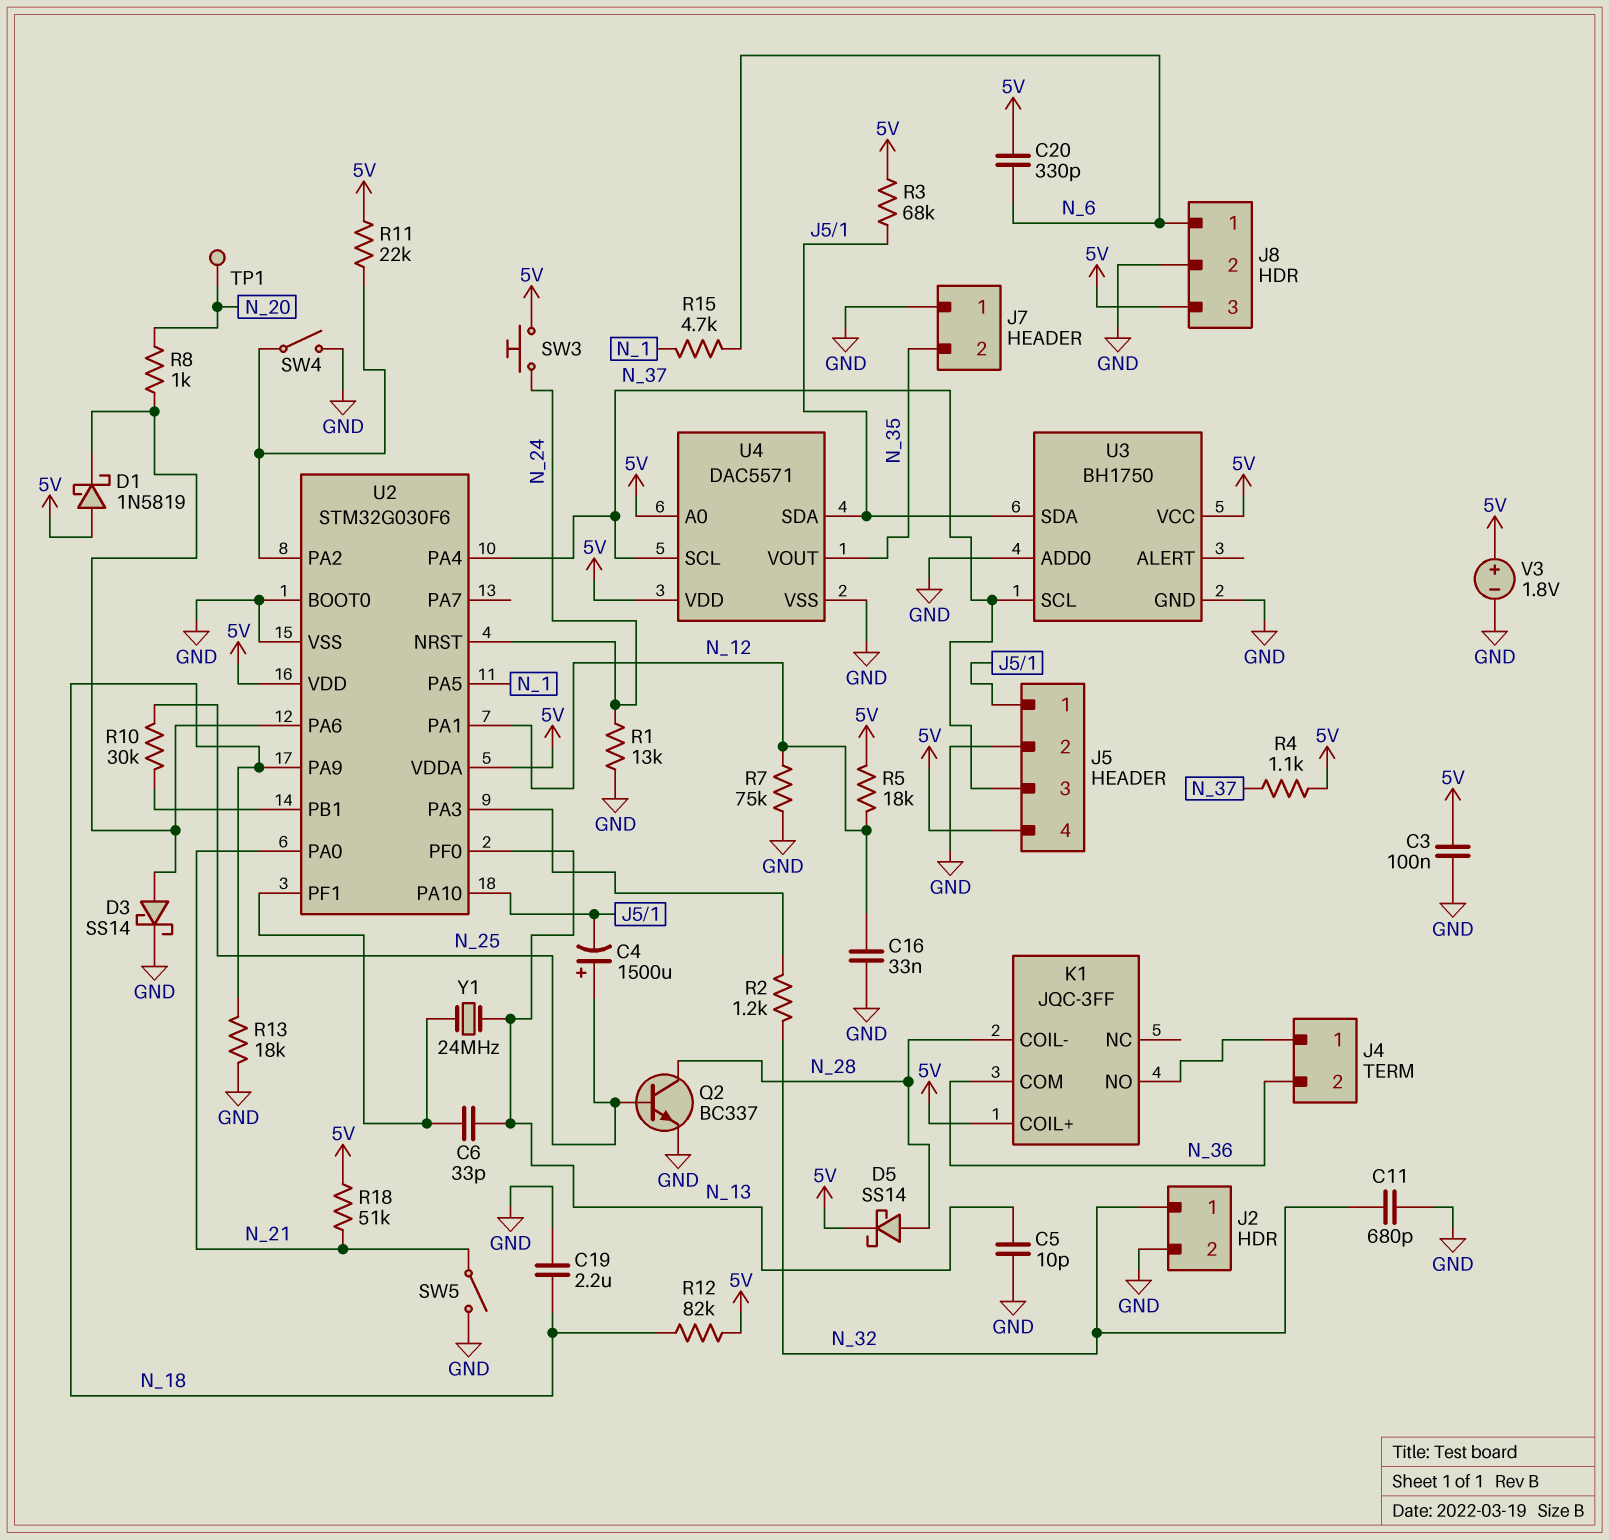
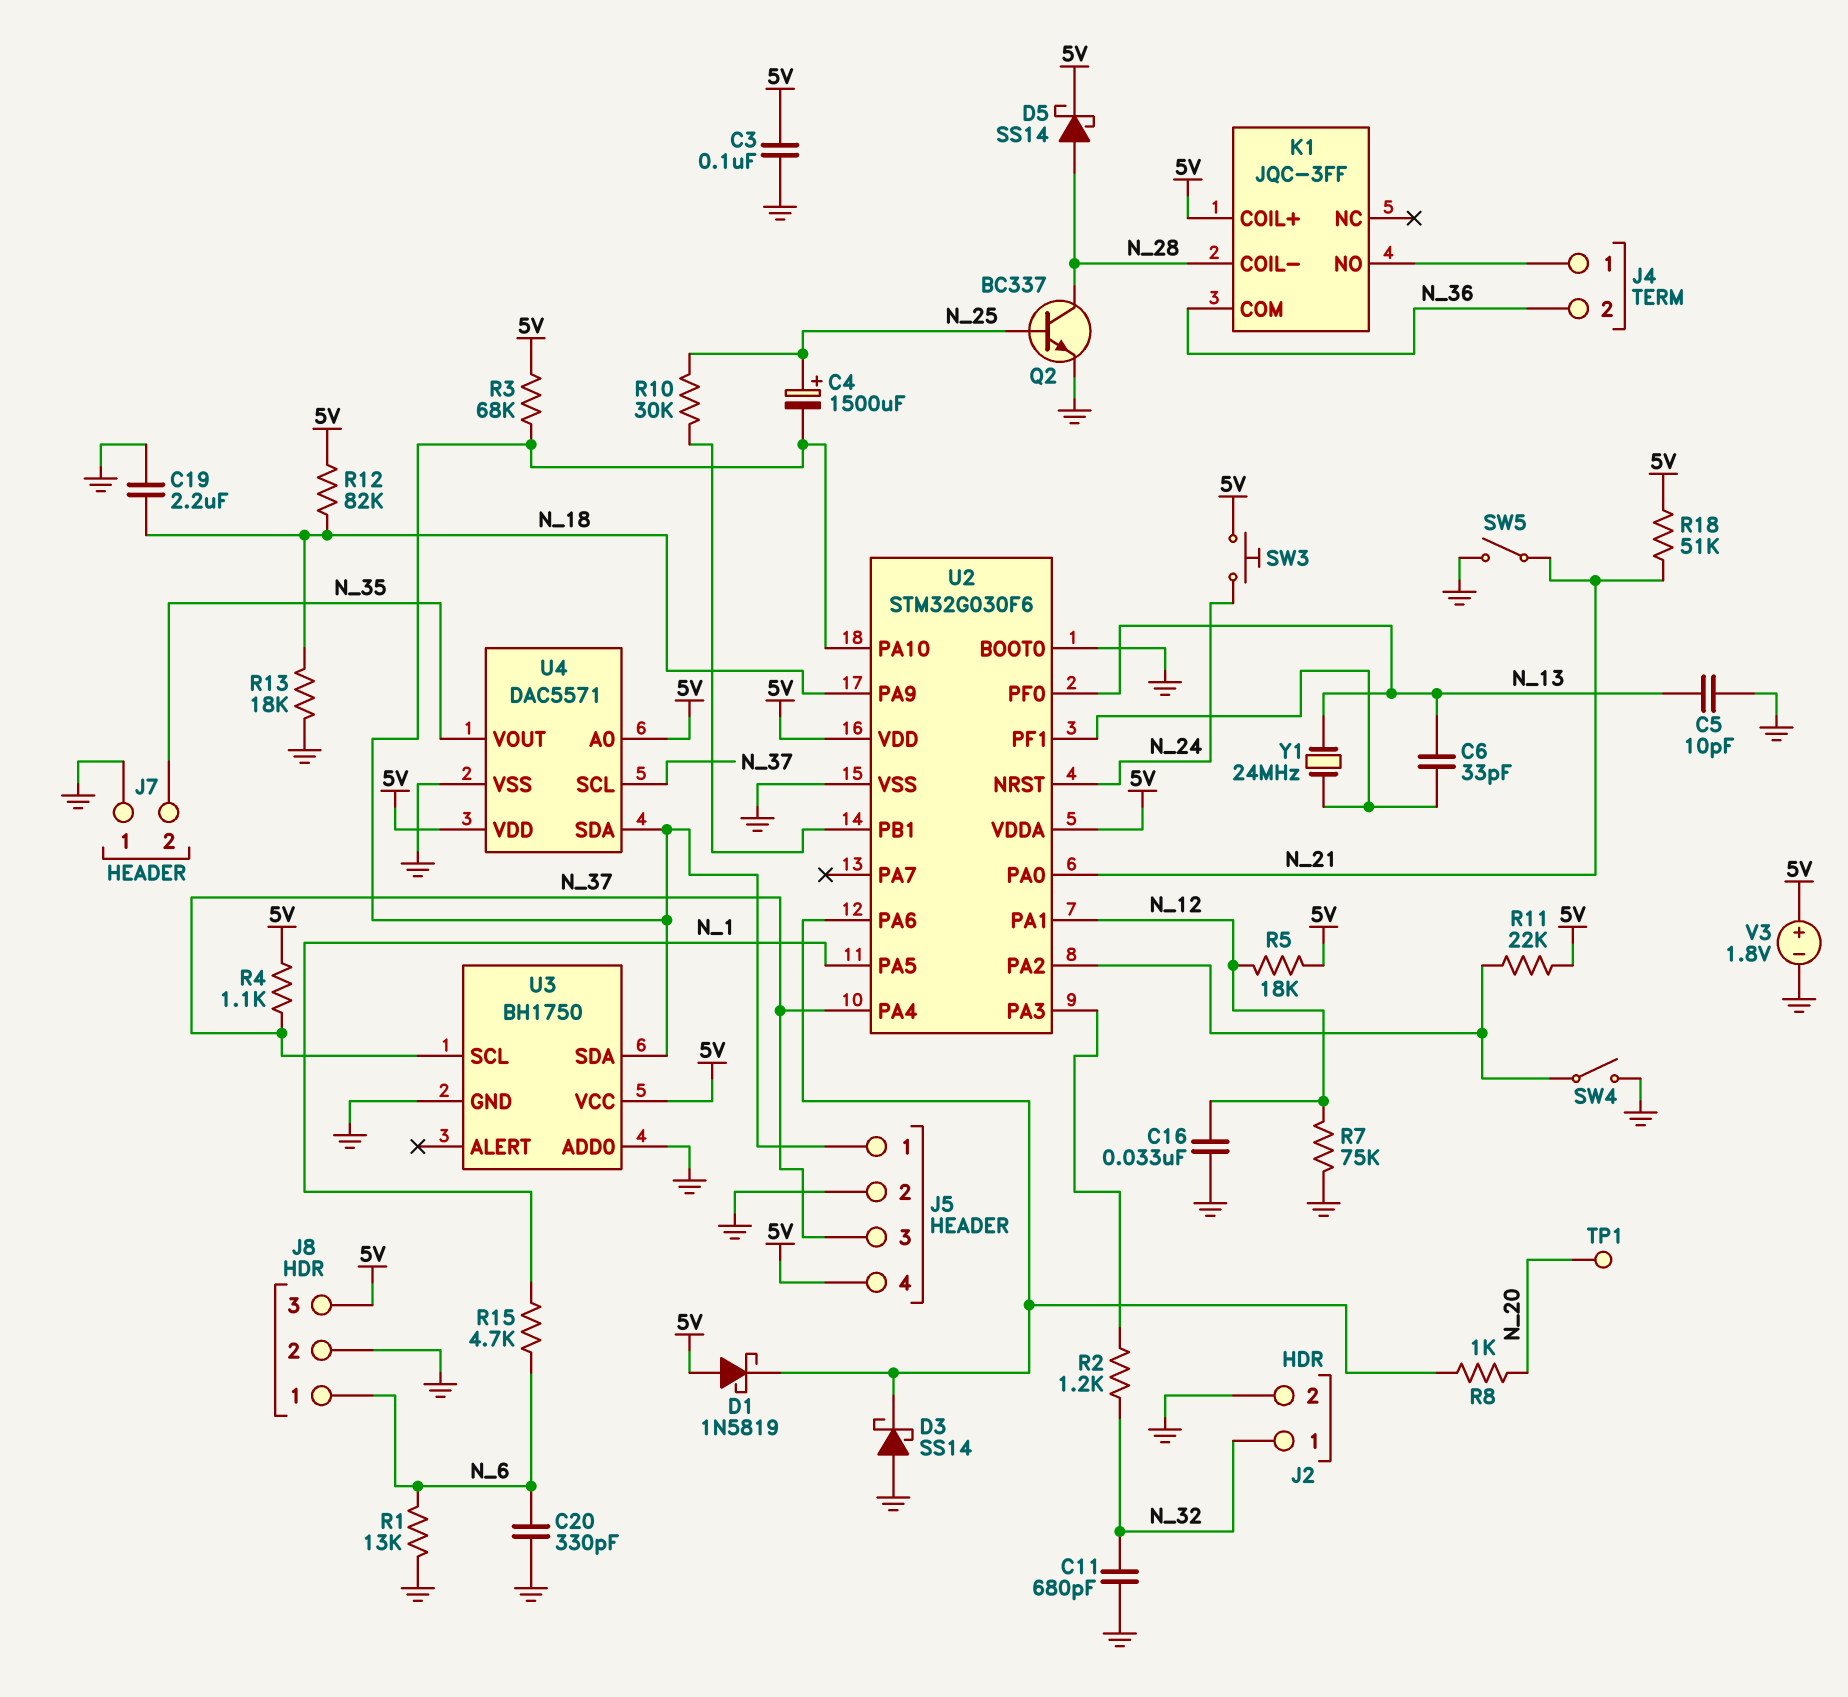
C20: 330pF (5V, N_6) -> 330pF (GND, N_6)
D3: schottky SS14 (A U2/PA6, K GND) -> schottky SS14 (A GND, K U2/PA6)
R1: 13k (GND, N_24) -> 13k (GND, N_6)

